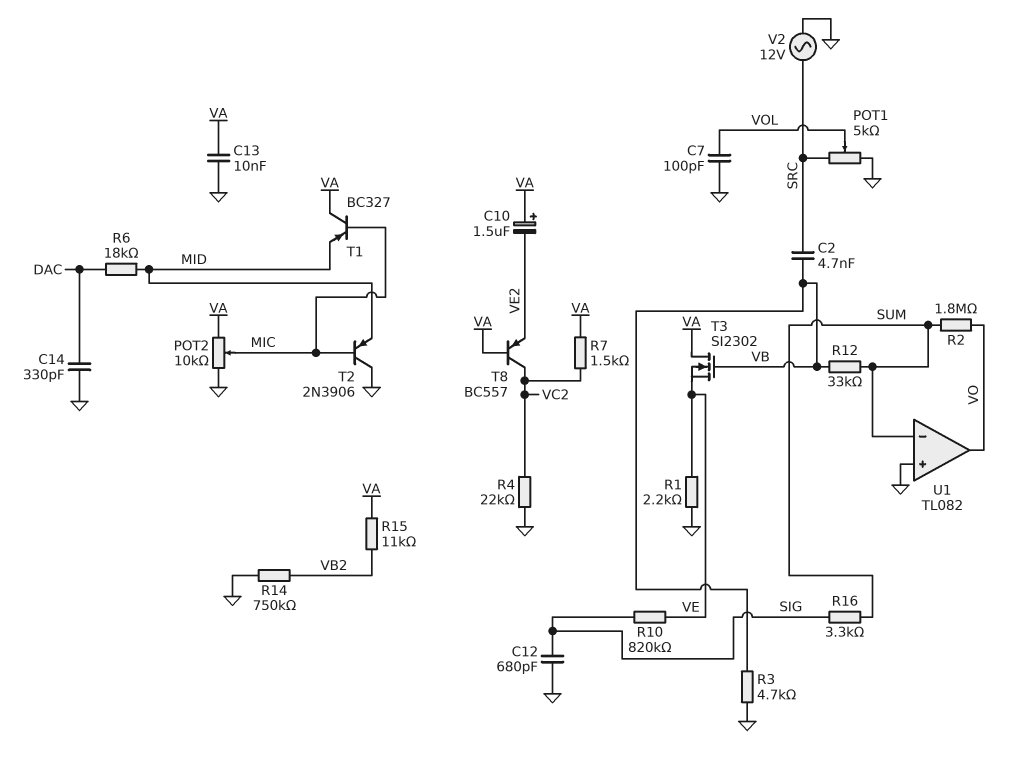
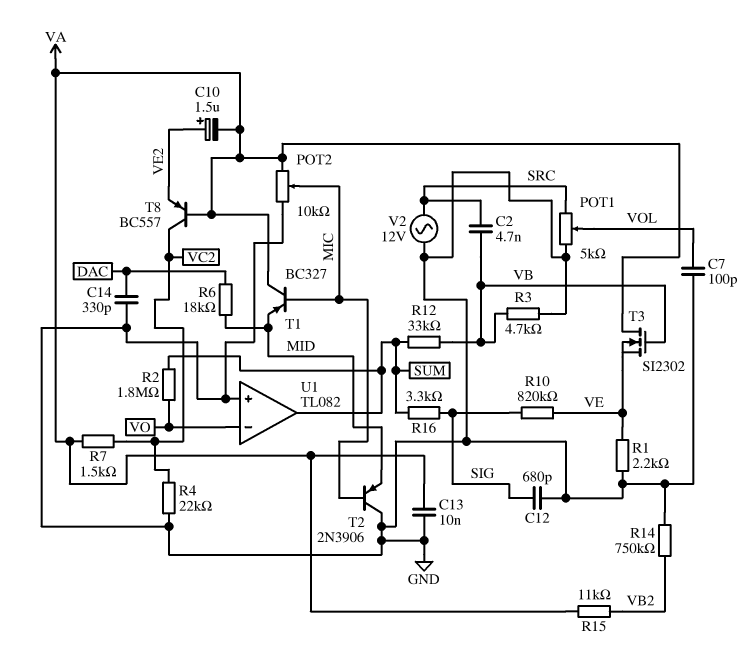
C10: 1.5uF (plus VA, minus VE2) -> 1.5uF (plus VE2, minus VA)
U1 pin in-: SUM -> VO
U1 pin out: VO -> SUM

